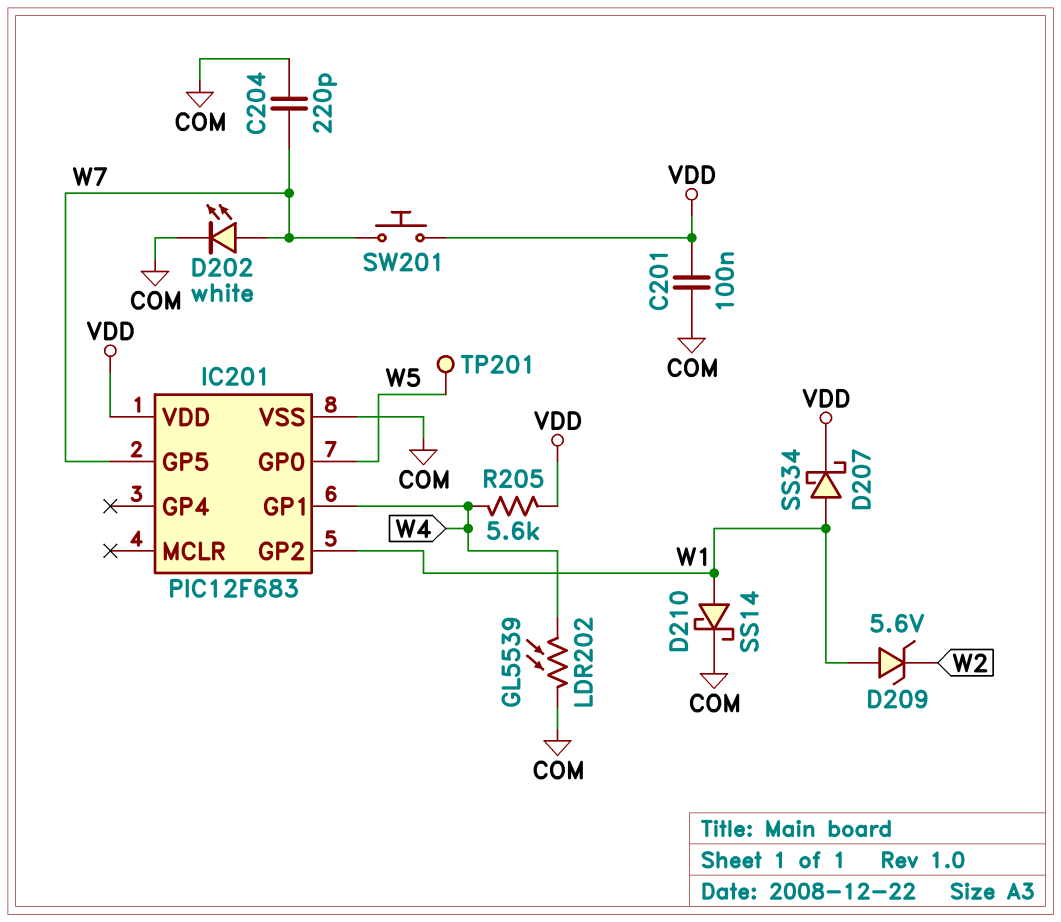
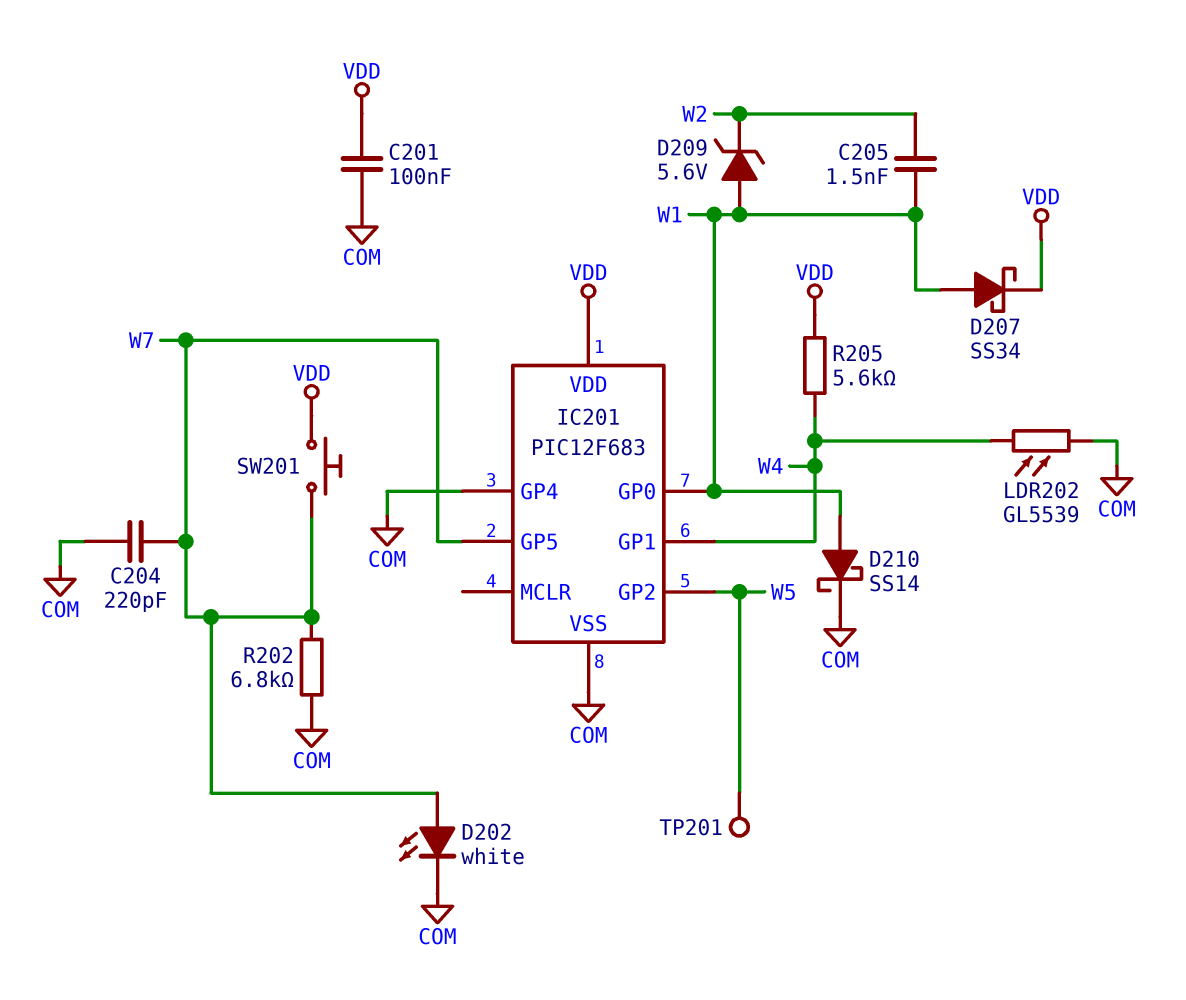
C205: none -> 1.5nF (W1, W2)
IC201 pin GP0: W5 -> W1
IC201 pin GP2: W1 -> W5
IC201 pin GP4: none -> COM
R202: none -> 6.8k (COM, W7)

